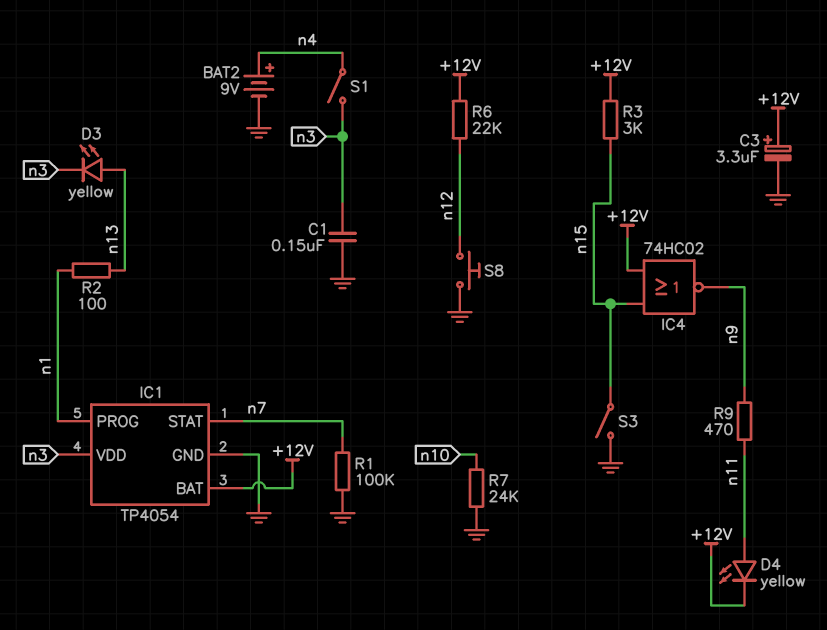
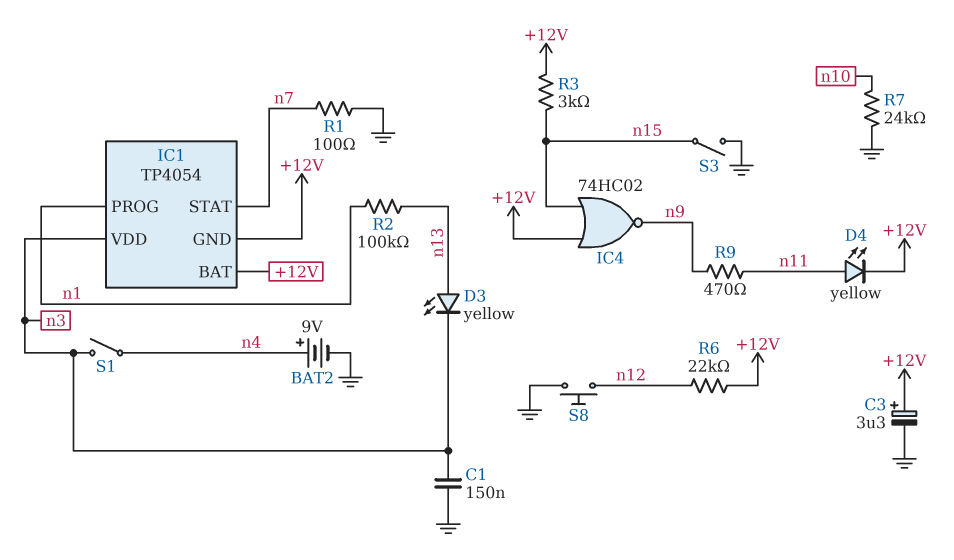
IC1 pin GND: GND -> +12V
R1: 100k (GND, n7) -> 100 (GND, n7)
R2: 100 (n1, n13) -> 100k (n1, n13)

